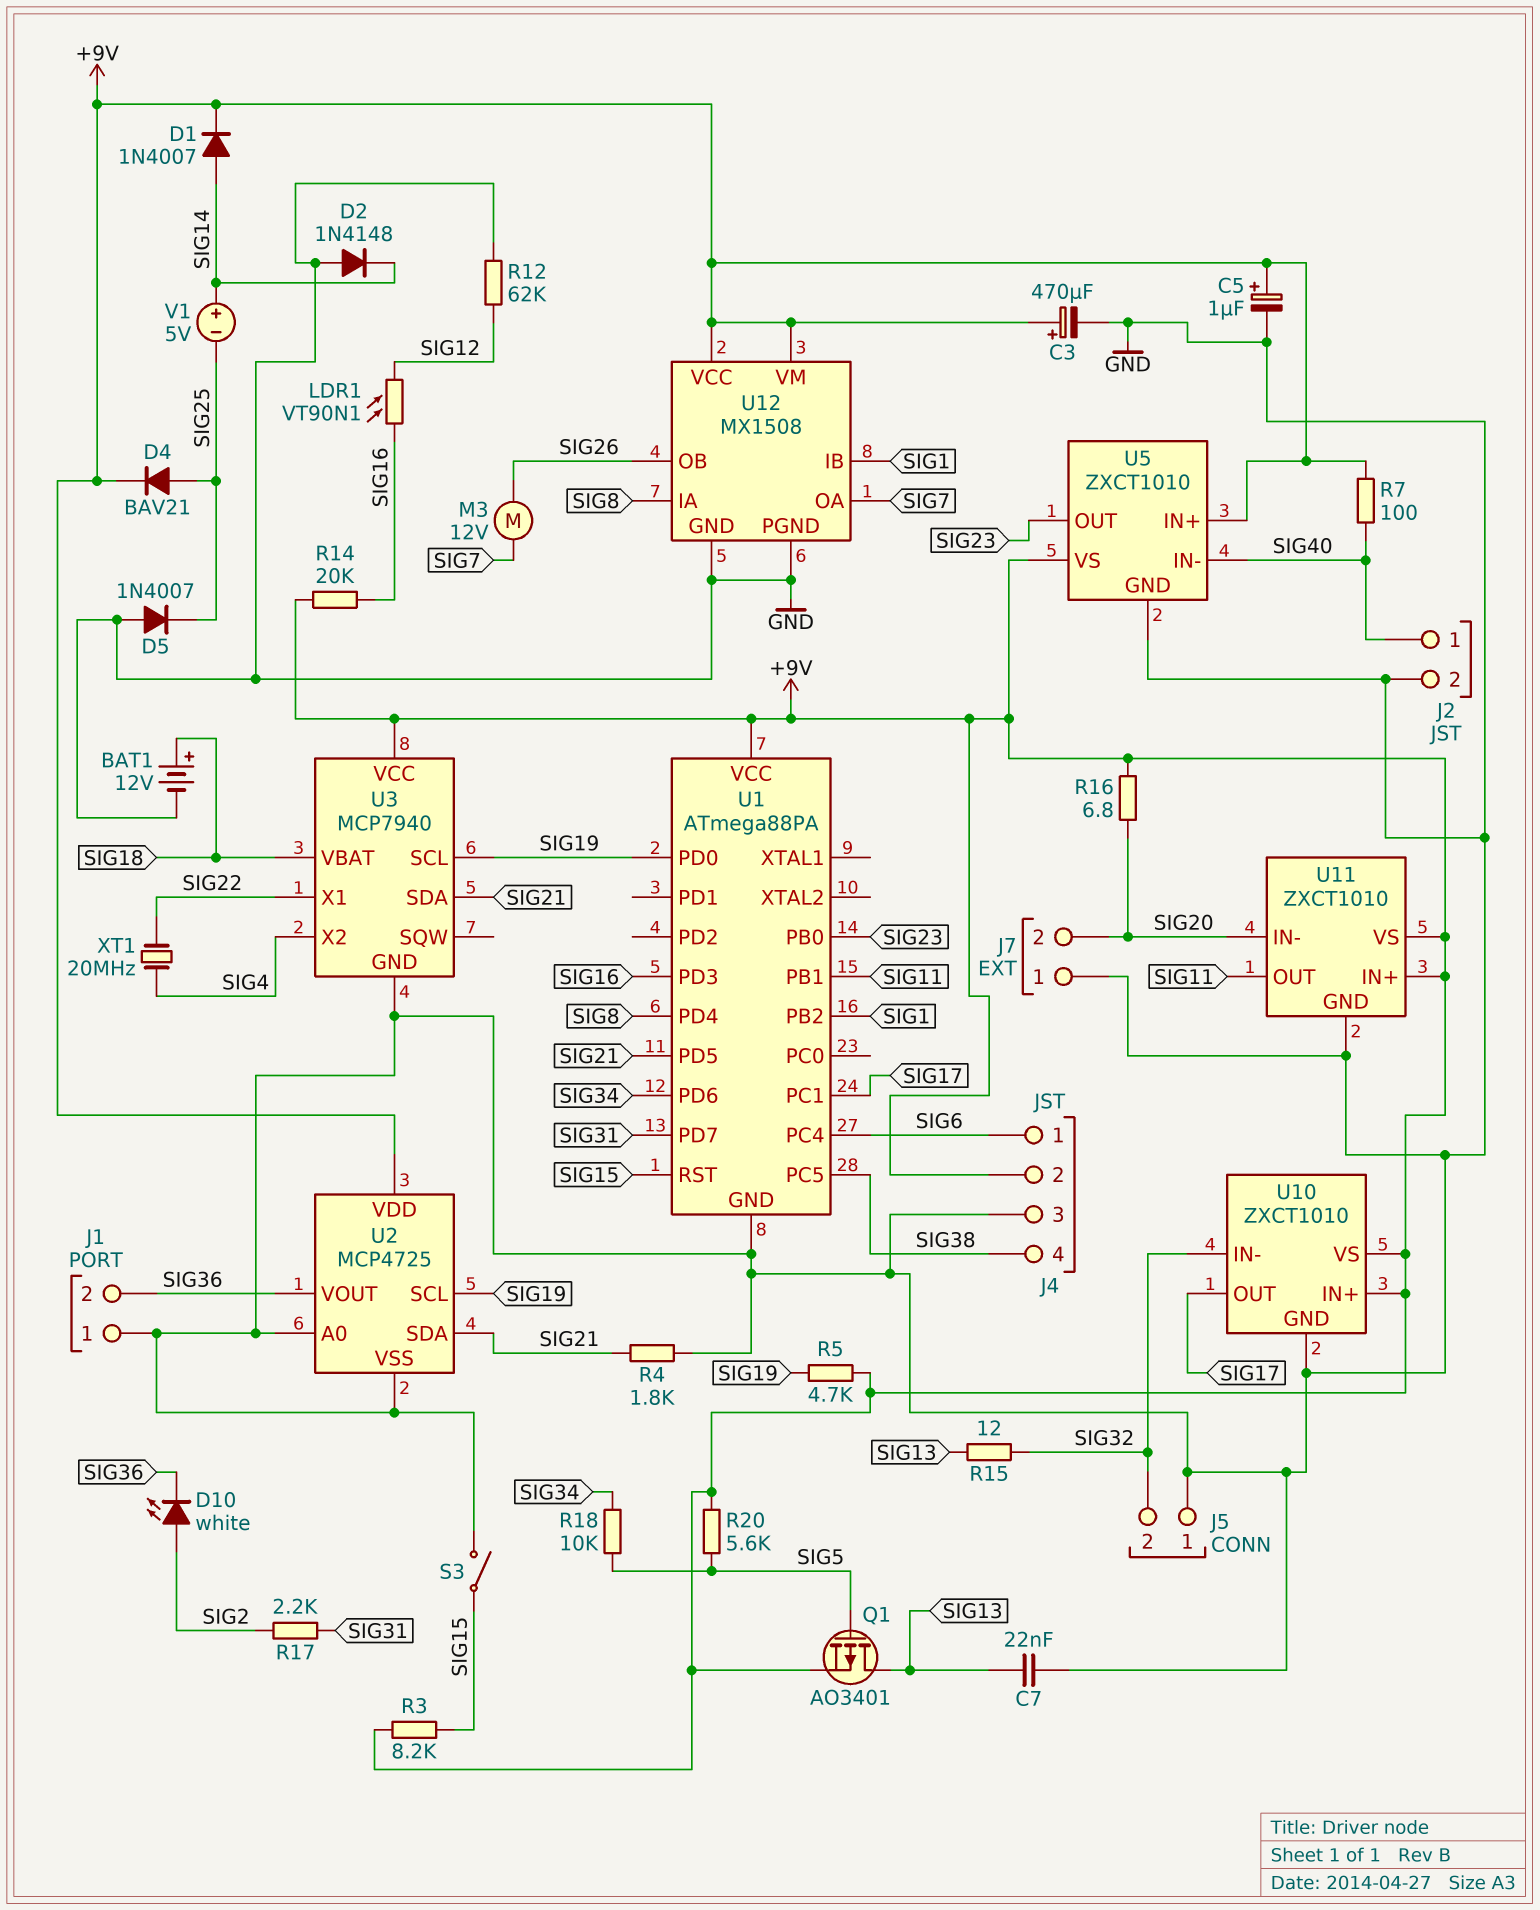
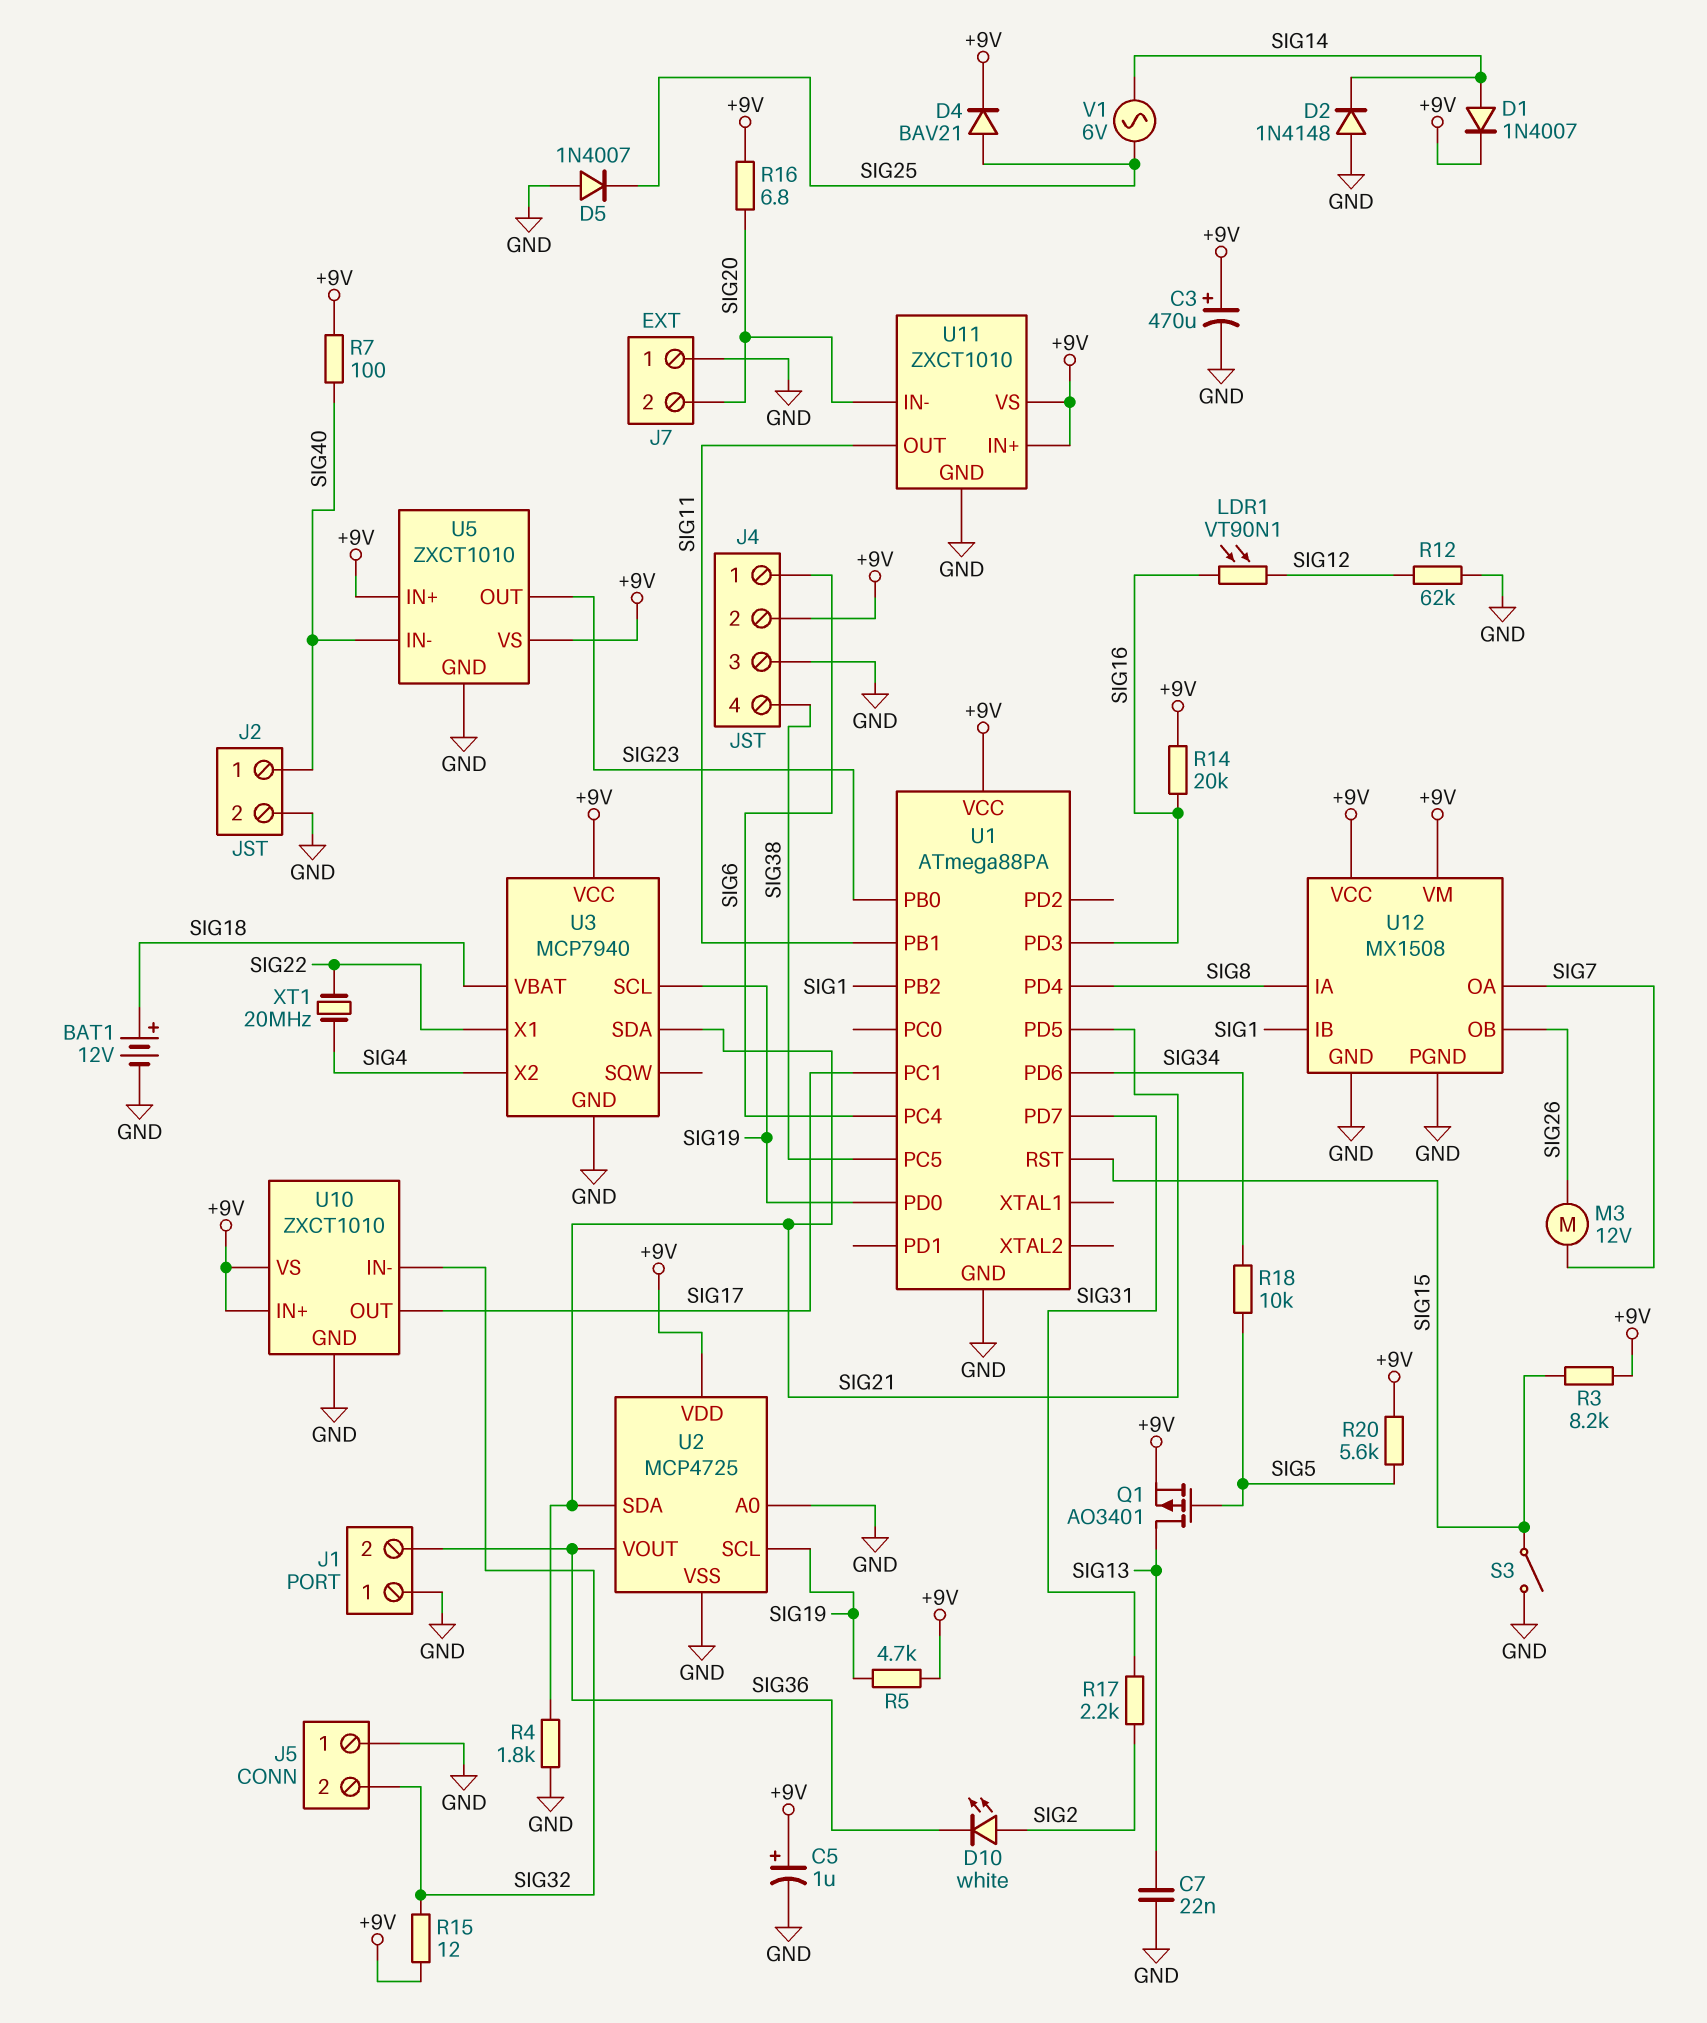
R15: 12 (SIG13, SIG32) -> 12 (+9V, SIG32)
V1: 5V (plus SIG14, minus SIG25) -> AC 6V (SIG14, SIG25)

